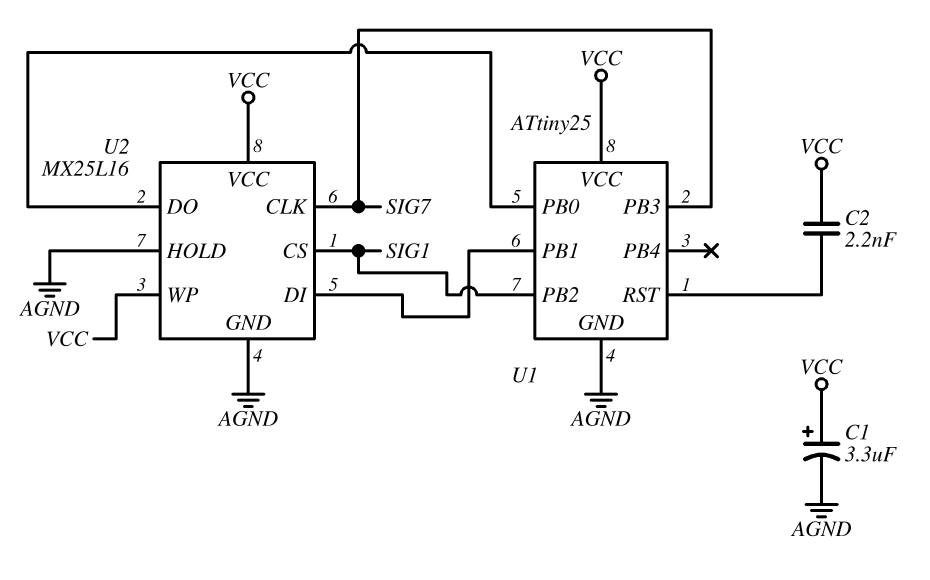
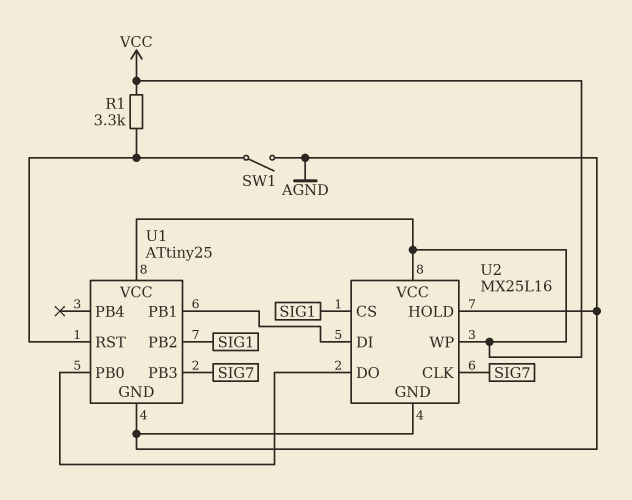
C1: 3.3uF (plus VCC, minus AGND) -> none
C2: 2.2nF (U1/RST, VCC) -> none
R1: none -> 3.3k (U1/RST, VCC)
SW1: none -> switch (AGND, U1/RST)

